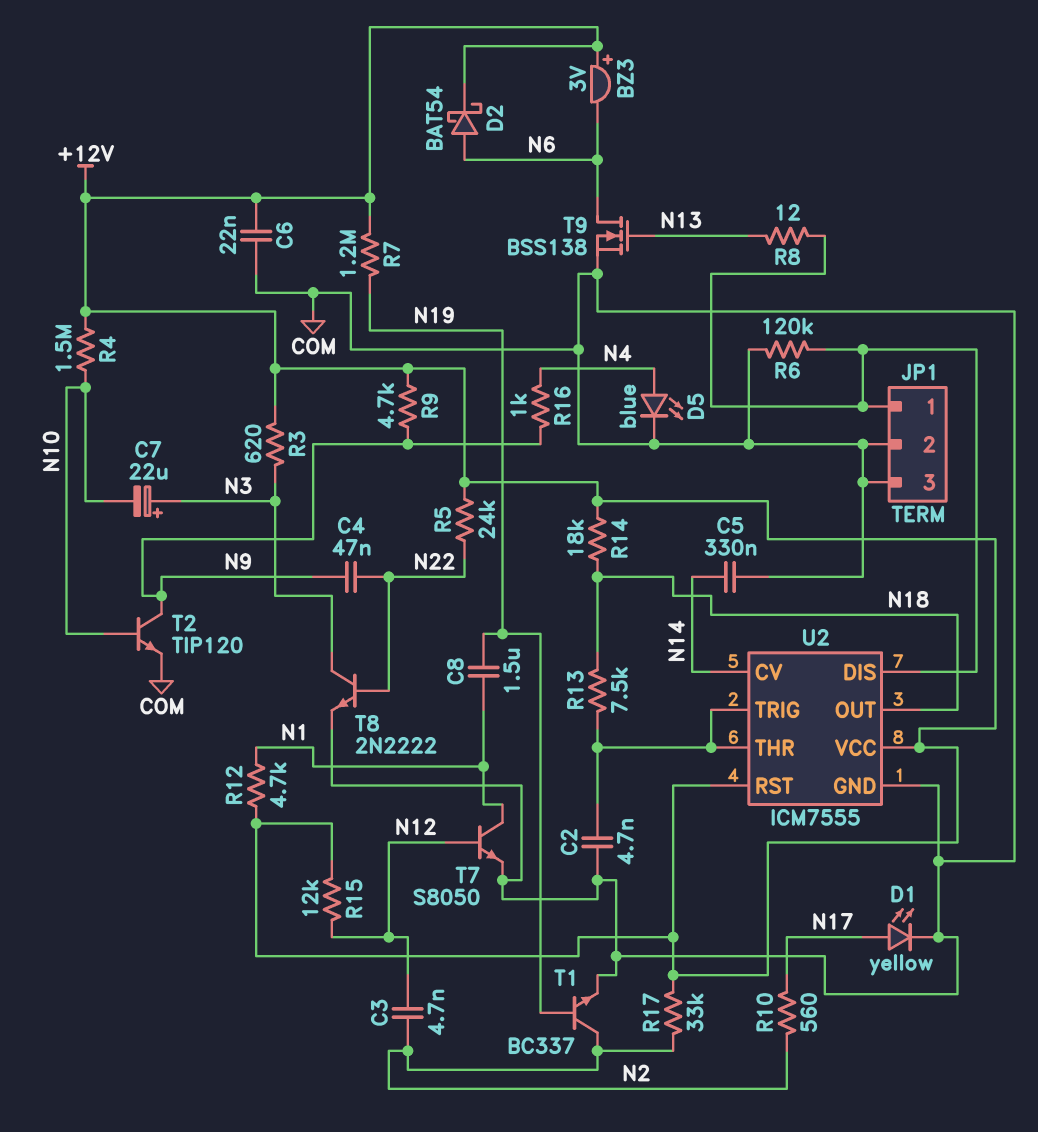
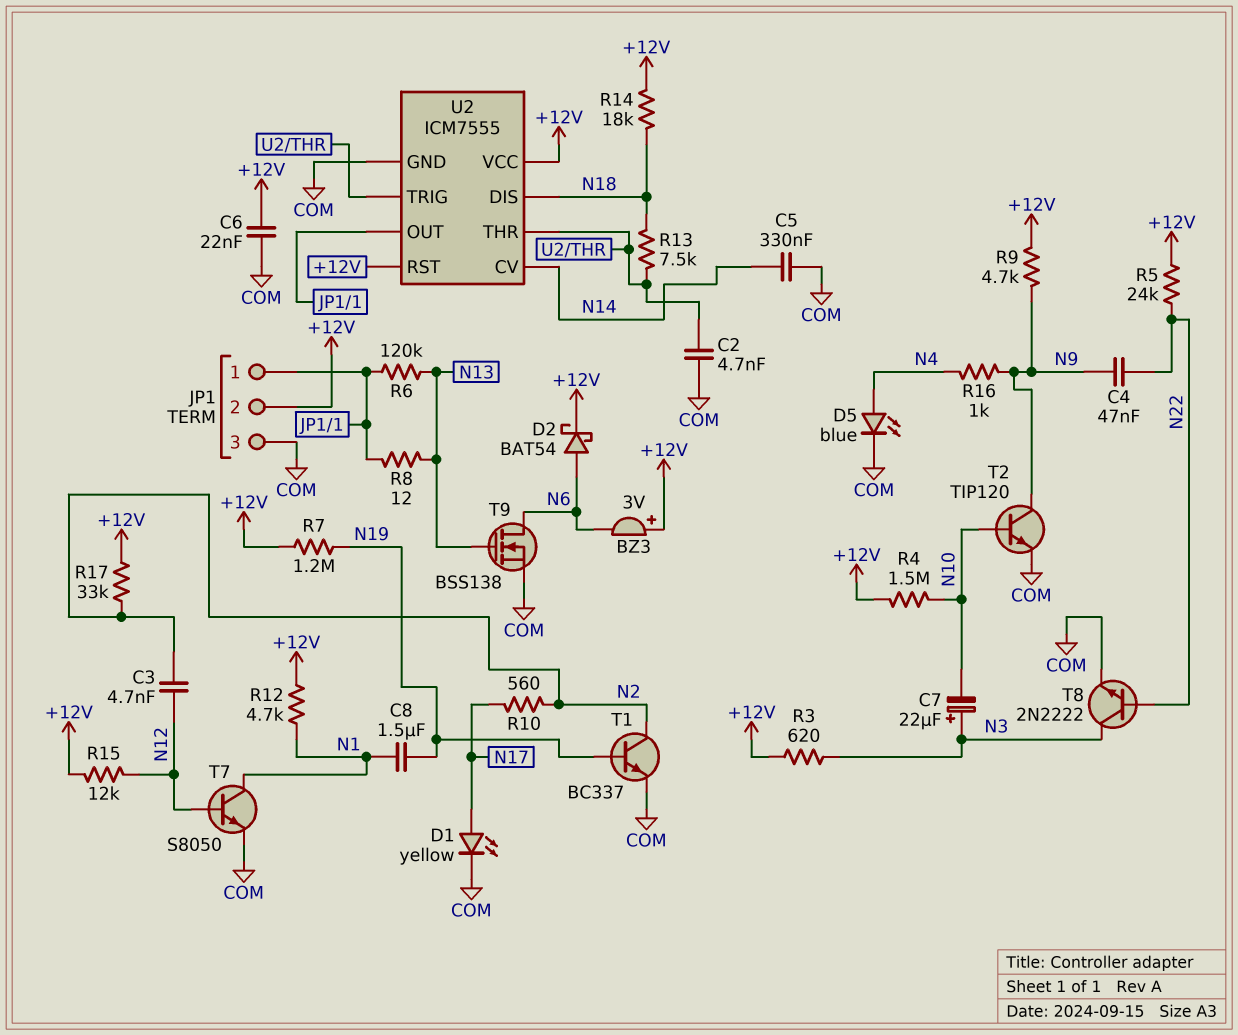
JP1 pin 2: COM -> +12V
R6: 120k (COM, JP1/1) -> 120k (JP1/1, N13)
U2 pin DIS: JP1/1 -> N18
U2 pin OUT: N18 -> JP1/1

